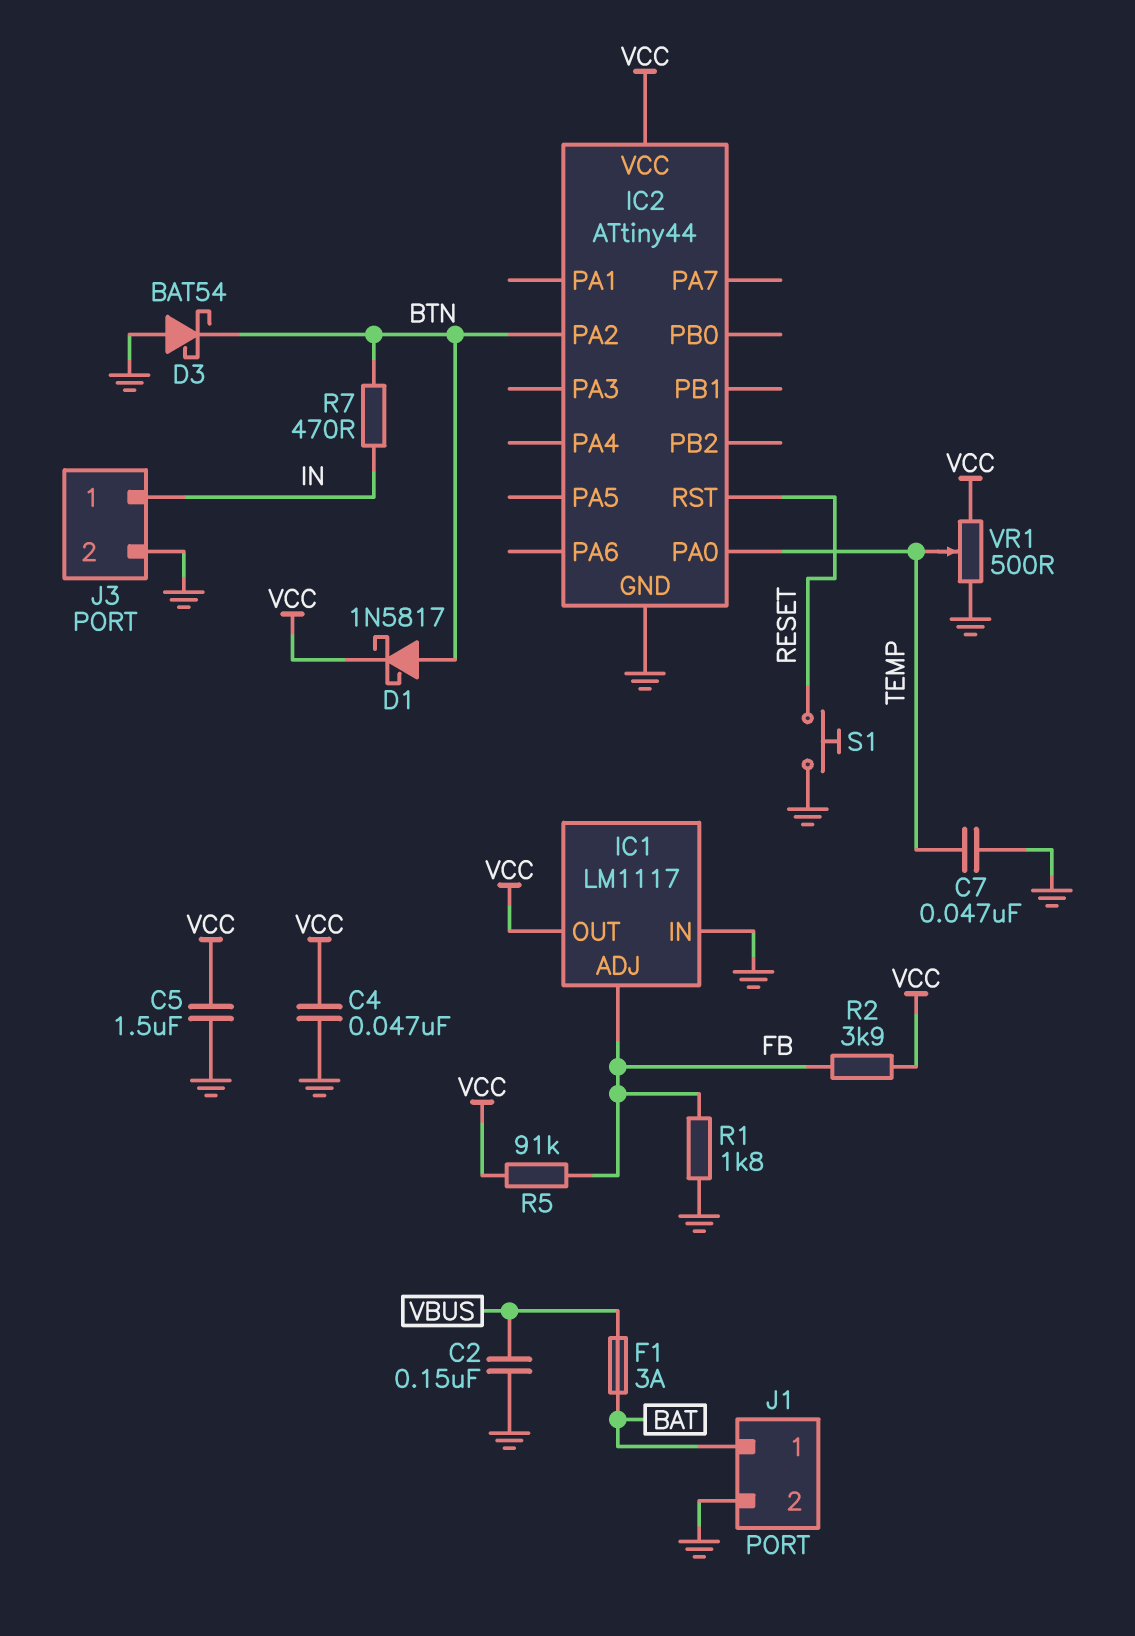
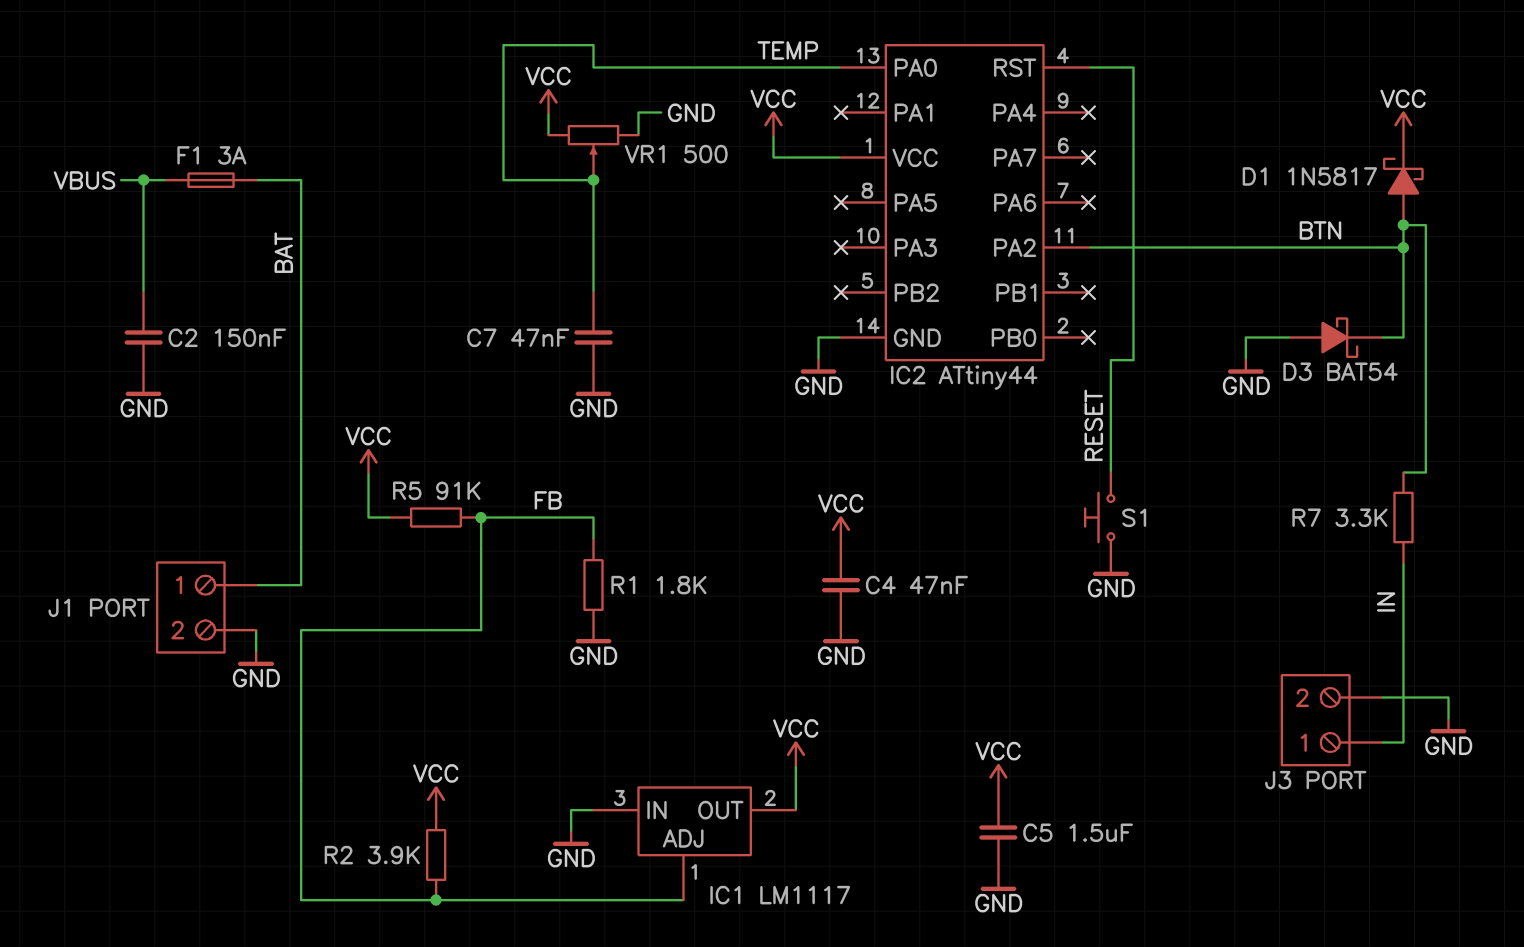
R7: 470 (BTN, IN) -> 3.3k (BTN, IN)

